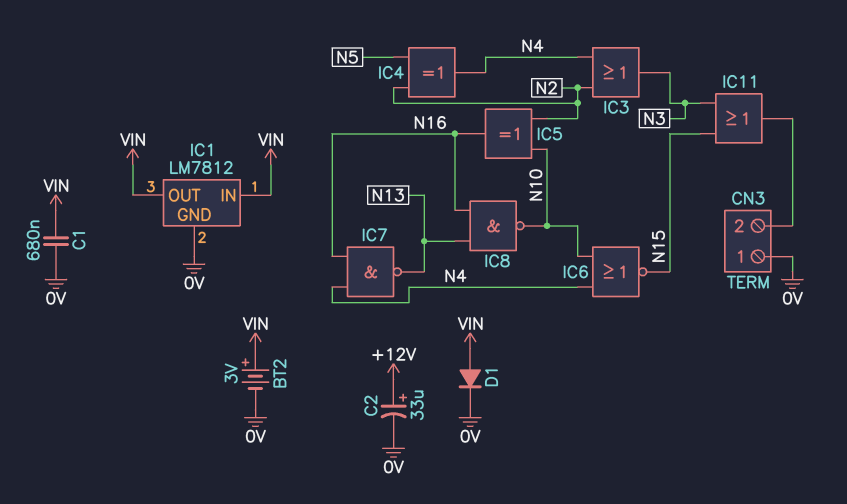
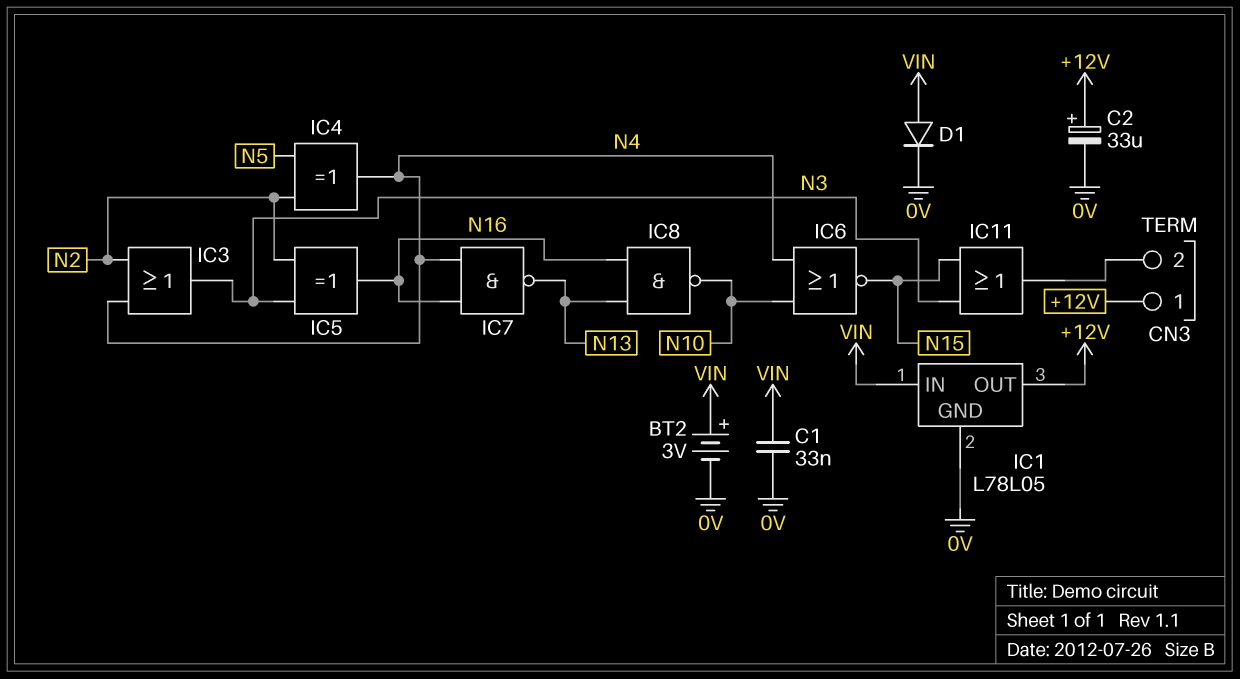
C1: 680nF (0V, VIN) -> 33nF (0V, VIN)
CN3 pin 1: 0V -> +12V
IC1: LM7812 -> L78L05
IC1 pin OUT: VIN -> +12V
IC5: XOR (in N2, in N10, out N16) -> XOR (in N2, in N3, out N16)

